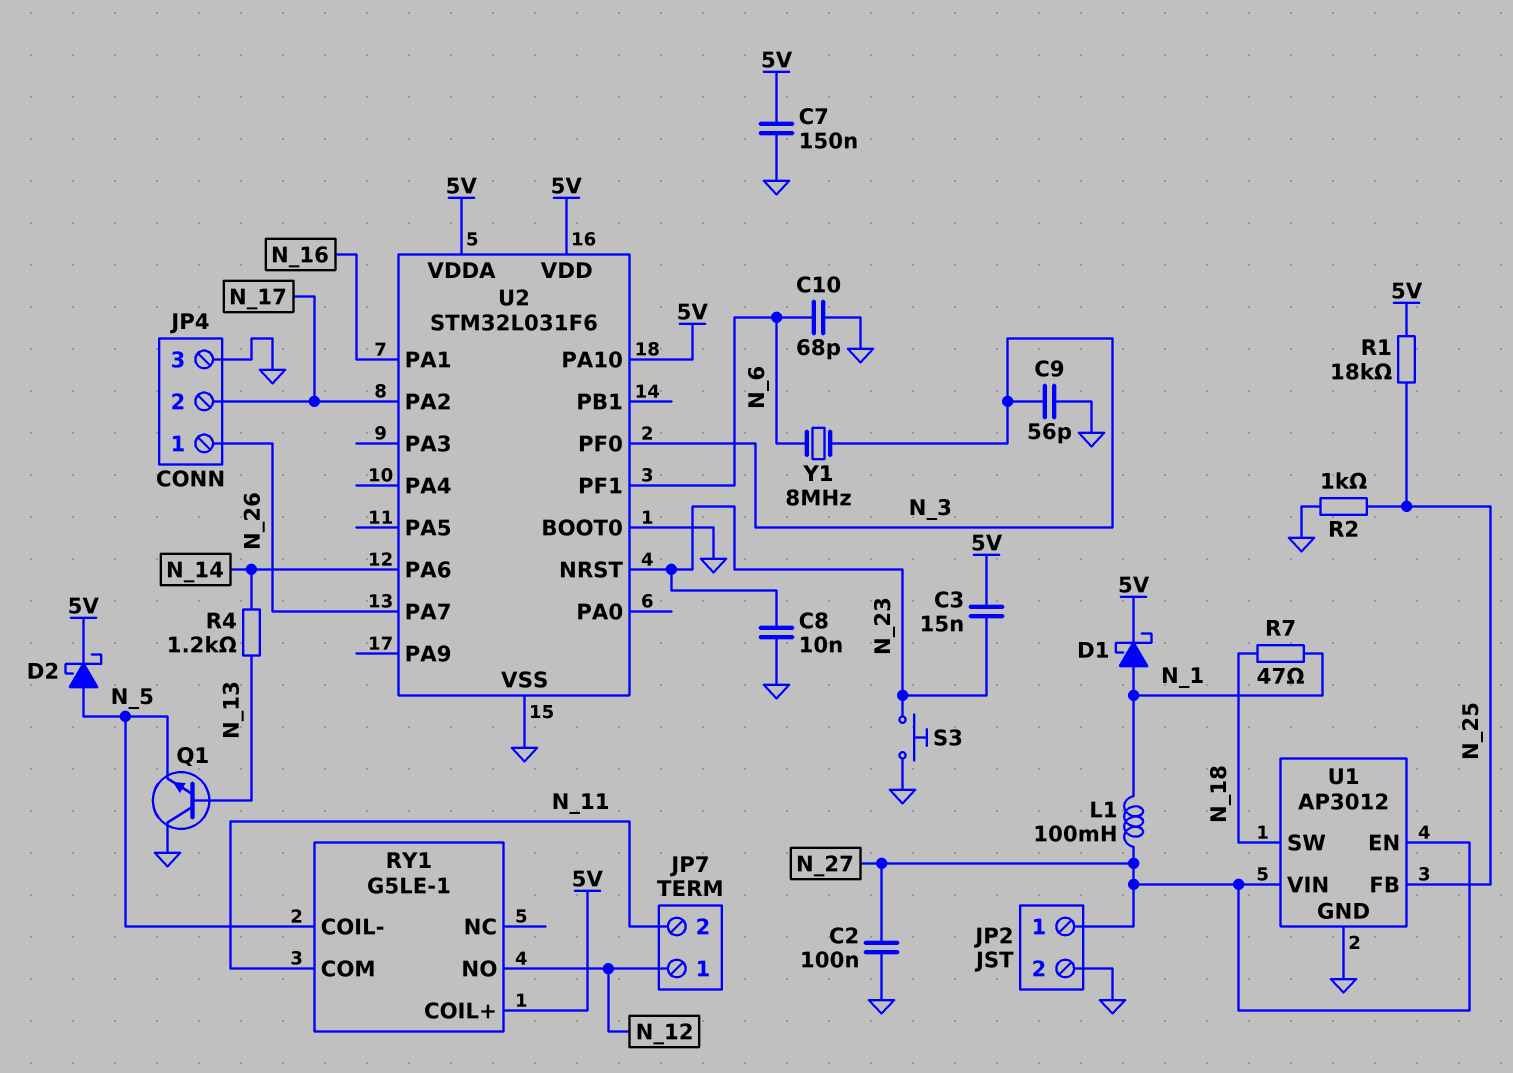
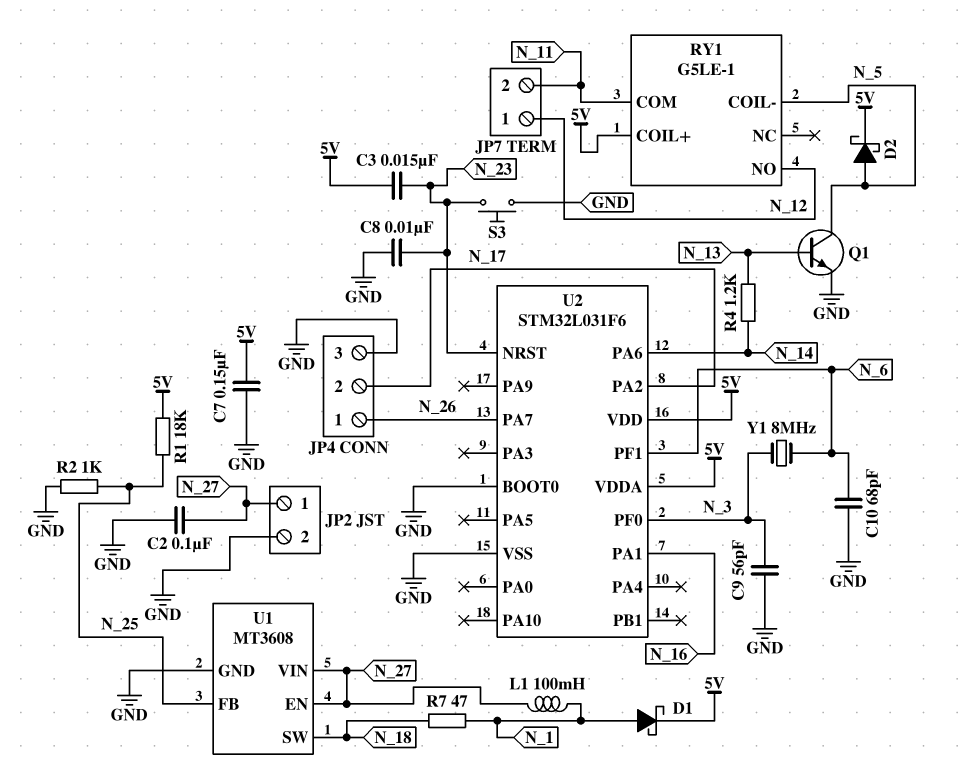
Q1: NPN (B N_13, C GND, E N_5) -> NPN (B N_13, C N_5, E GND)
U1: AP3012 -> MT3608
U2 pin PA10: 5V -> none

